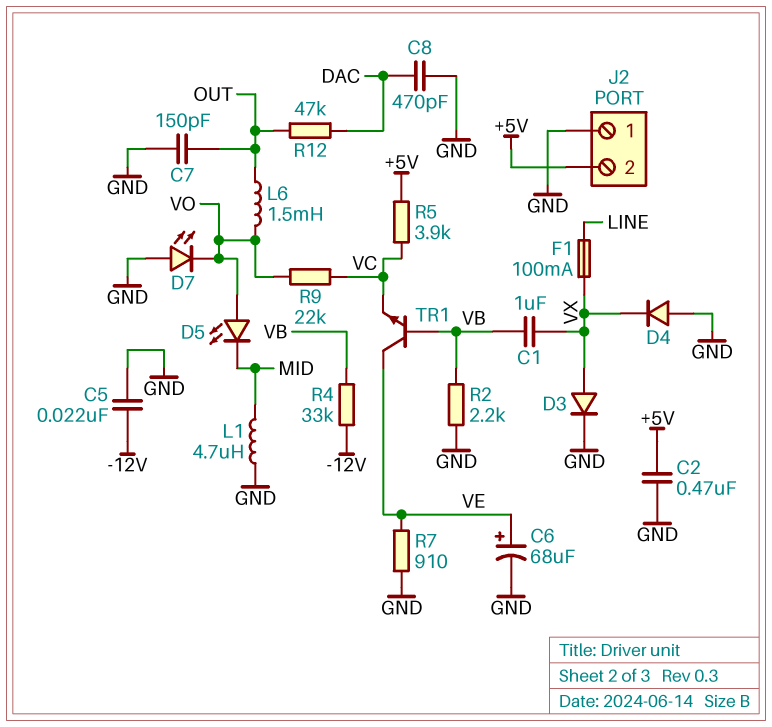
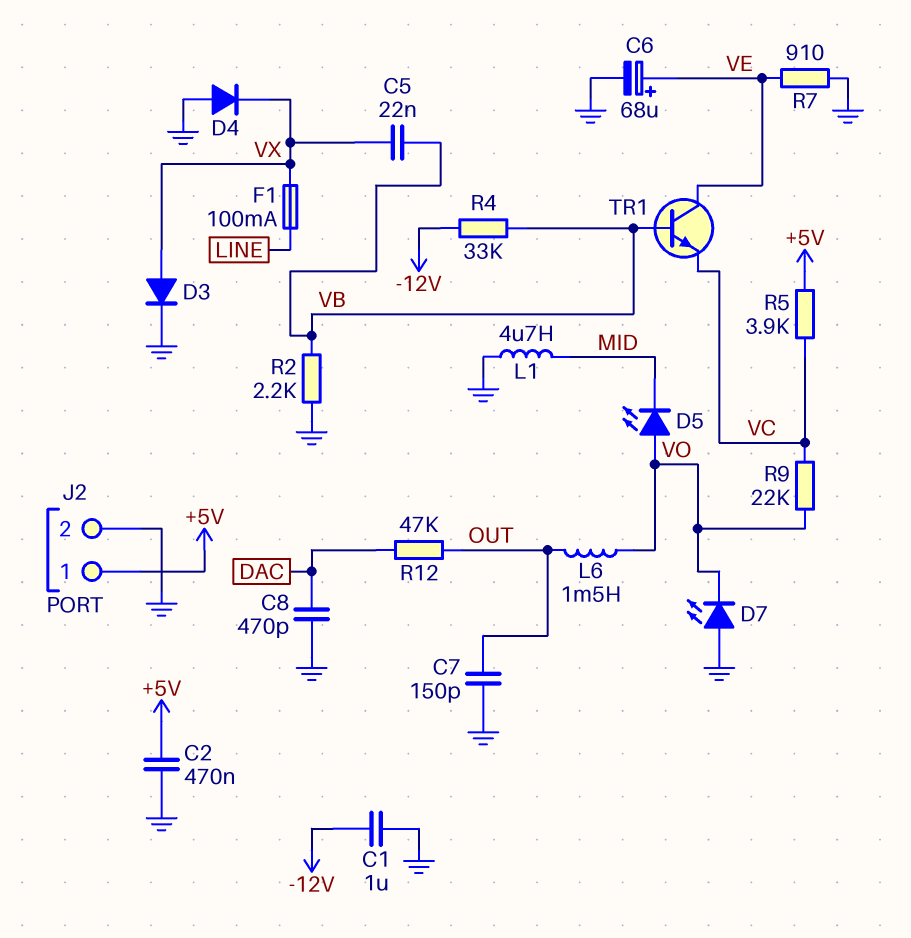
C1: 1uF (VB, VX) -> 1uF (-12V, GND)
C5: 22nF (-12V, GND) -> 22nF (VB, VX)
J2 pin 1: GND -> +5V
J2 pin 2: +5V -> GND

